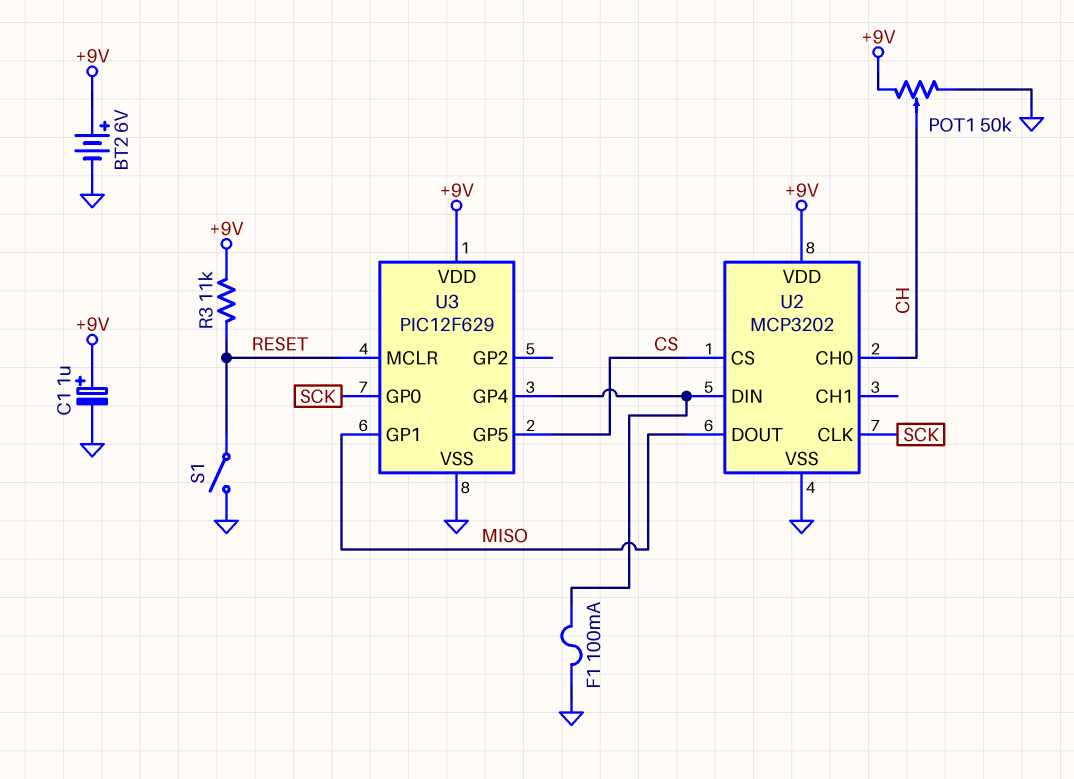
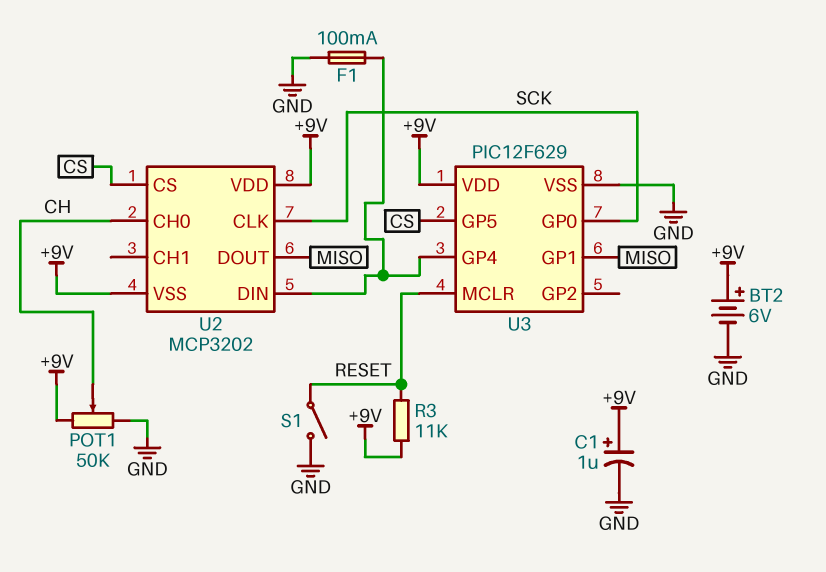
U2 pin VSS: GND -> +9V

